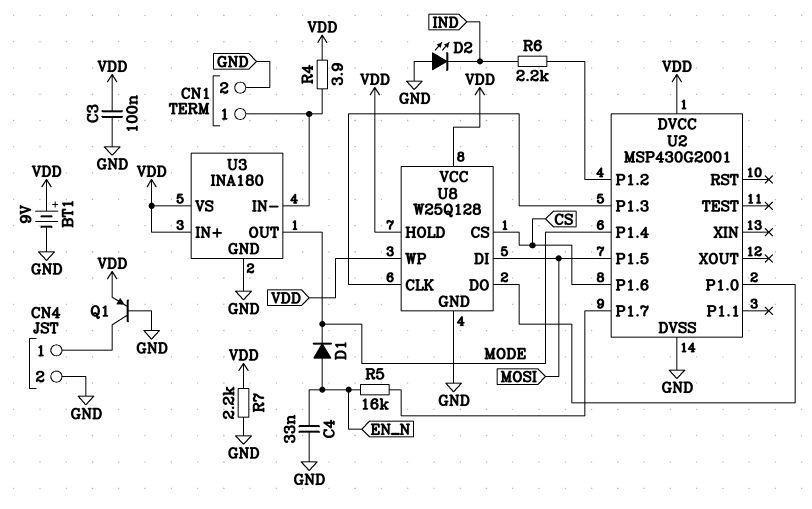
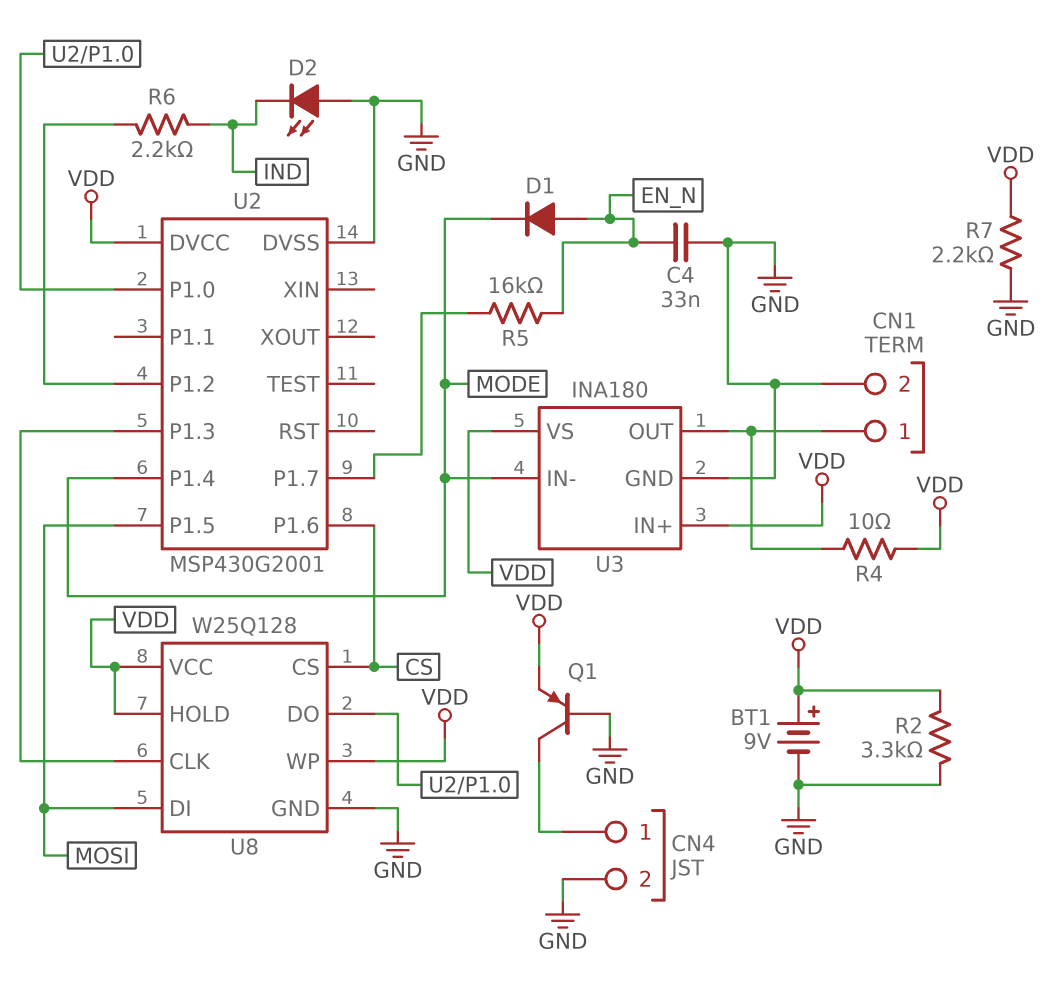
C3: 100nF (GND, VDD) -> none
R2: none -> 3.3k (GND, VDD)
R4: 3.9 (CN1/1, VDD) -> 10 (CN1/1, VDD)
U3 pin IN-: CN1/1 -> MODE
U3 pin OUT: MODE -> CN1/1

